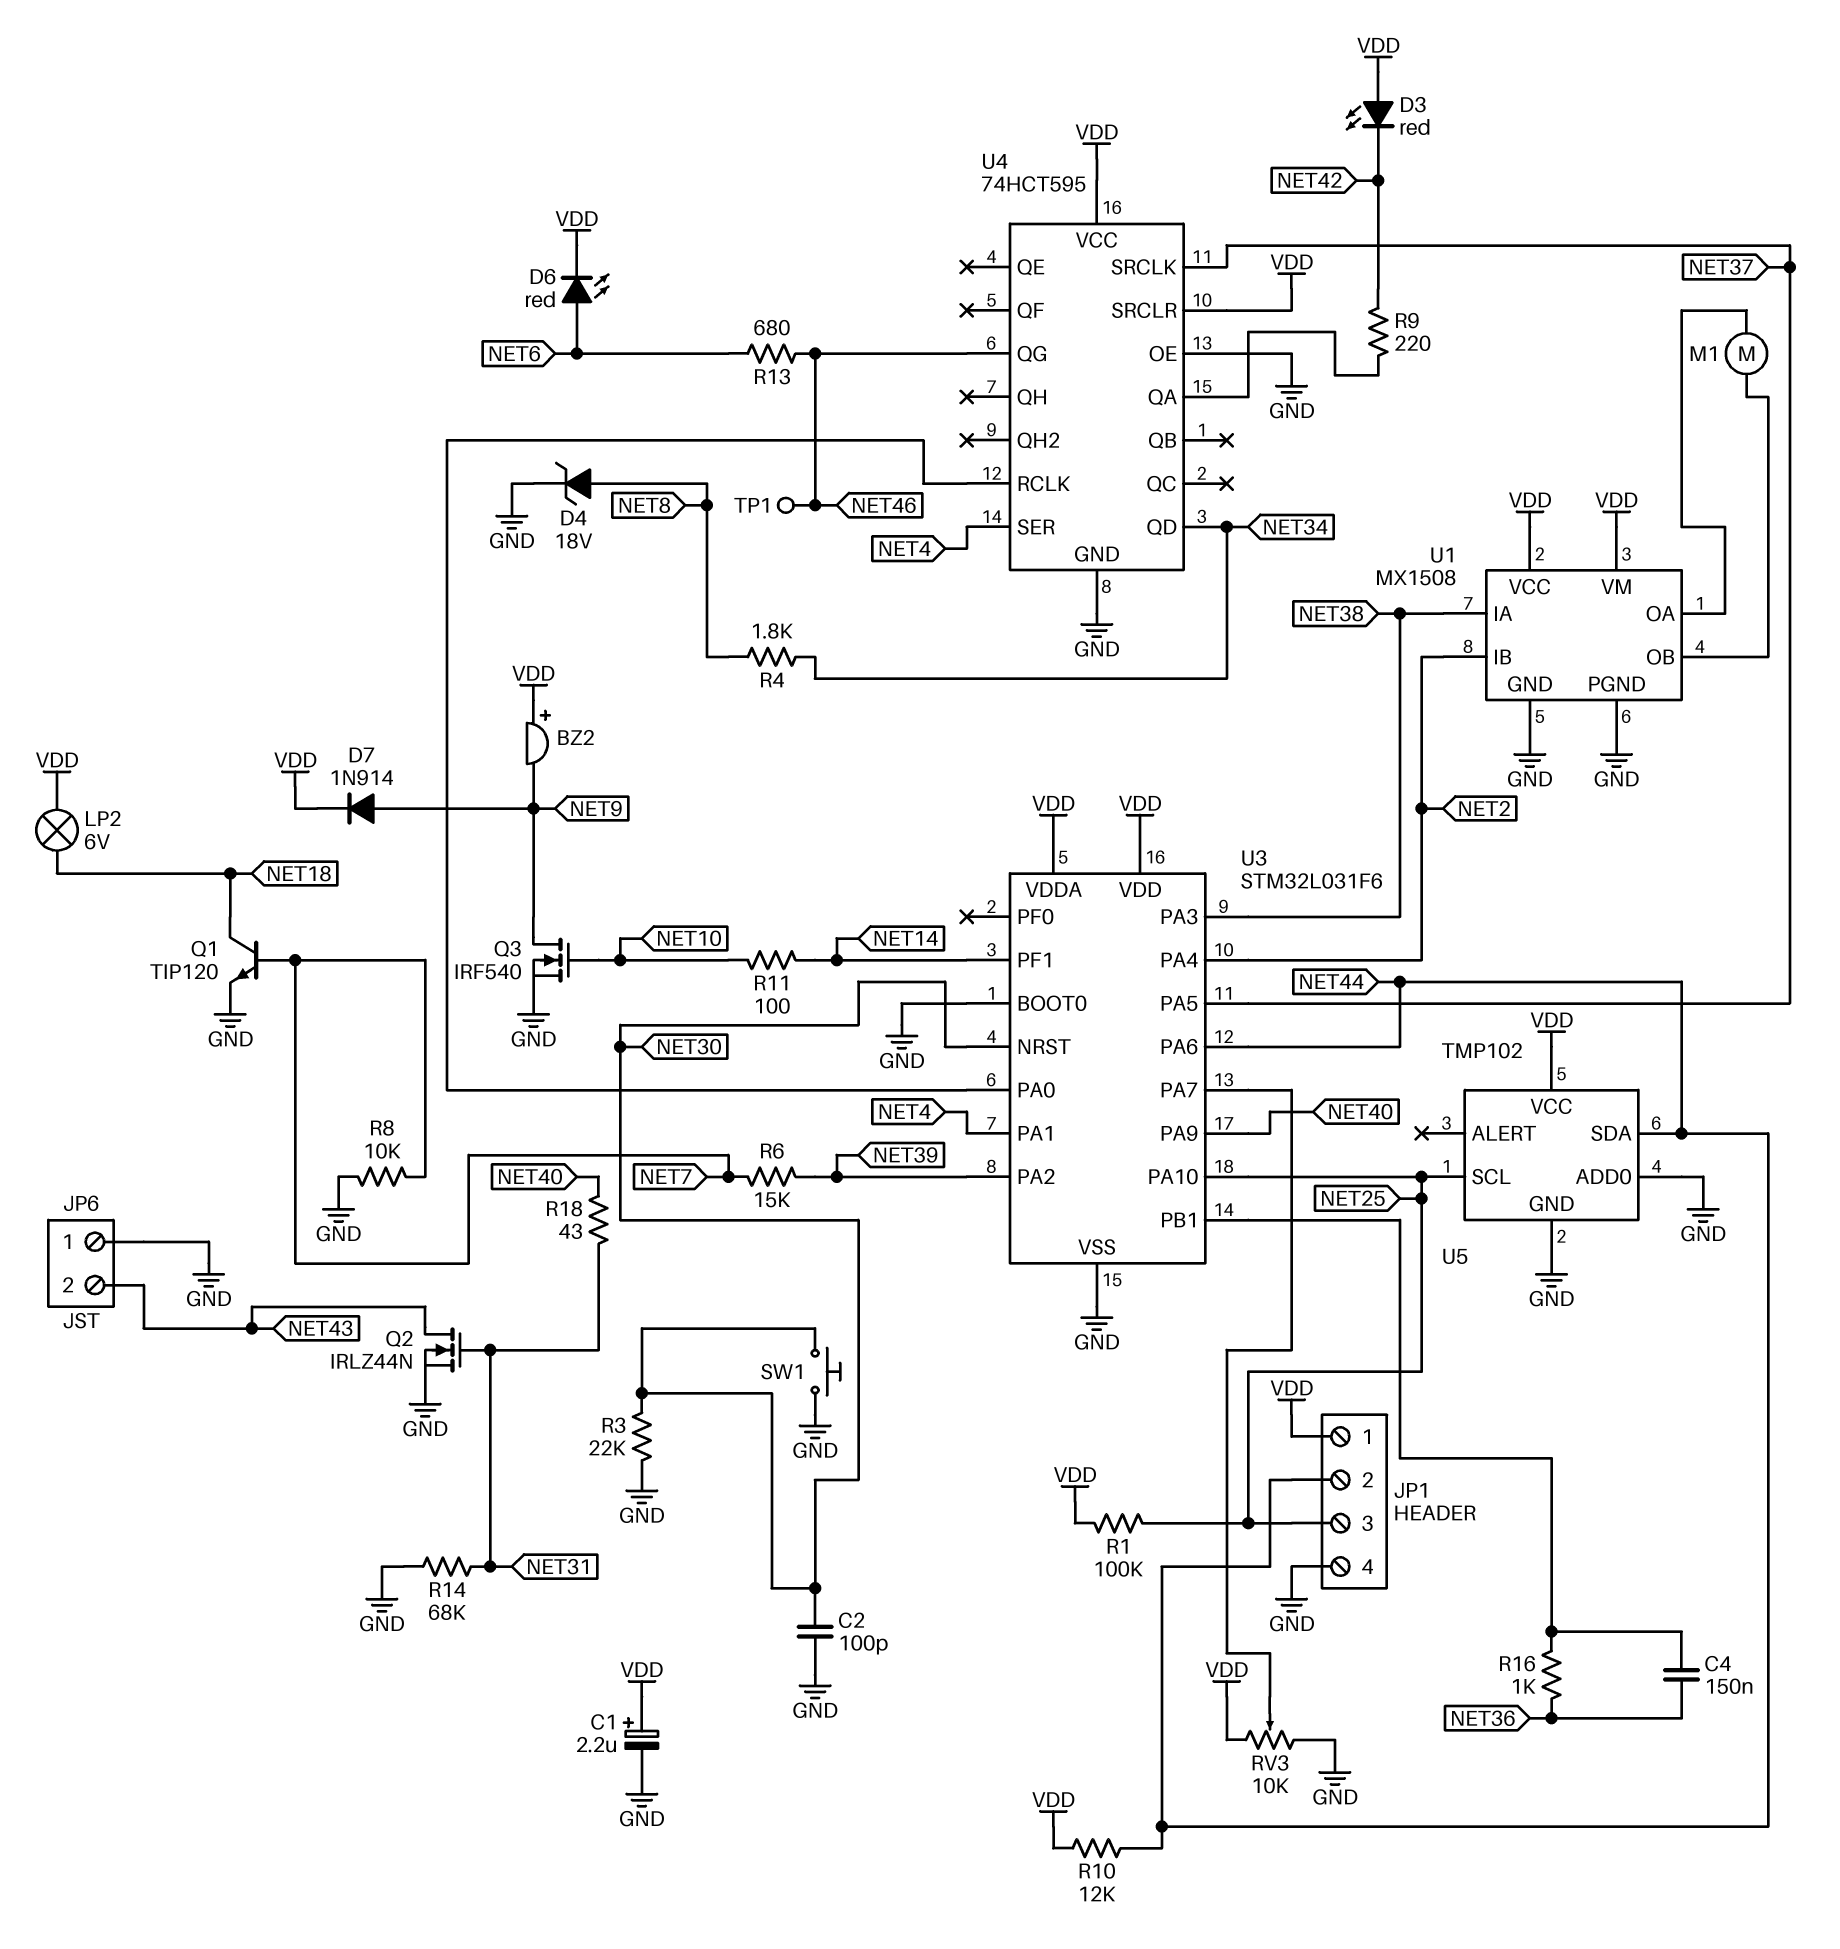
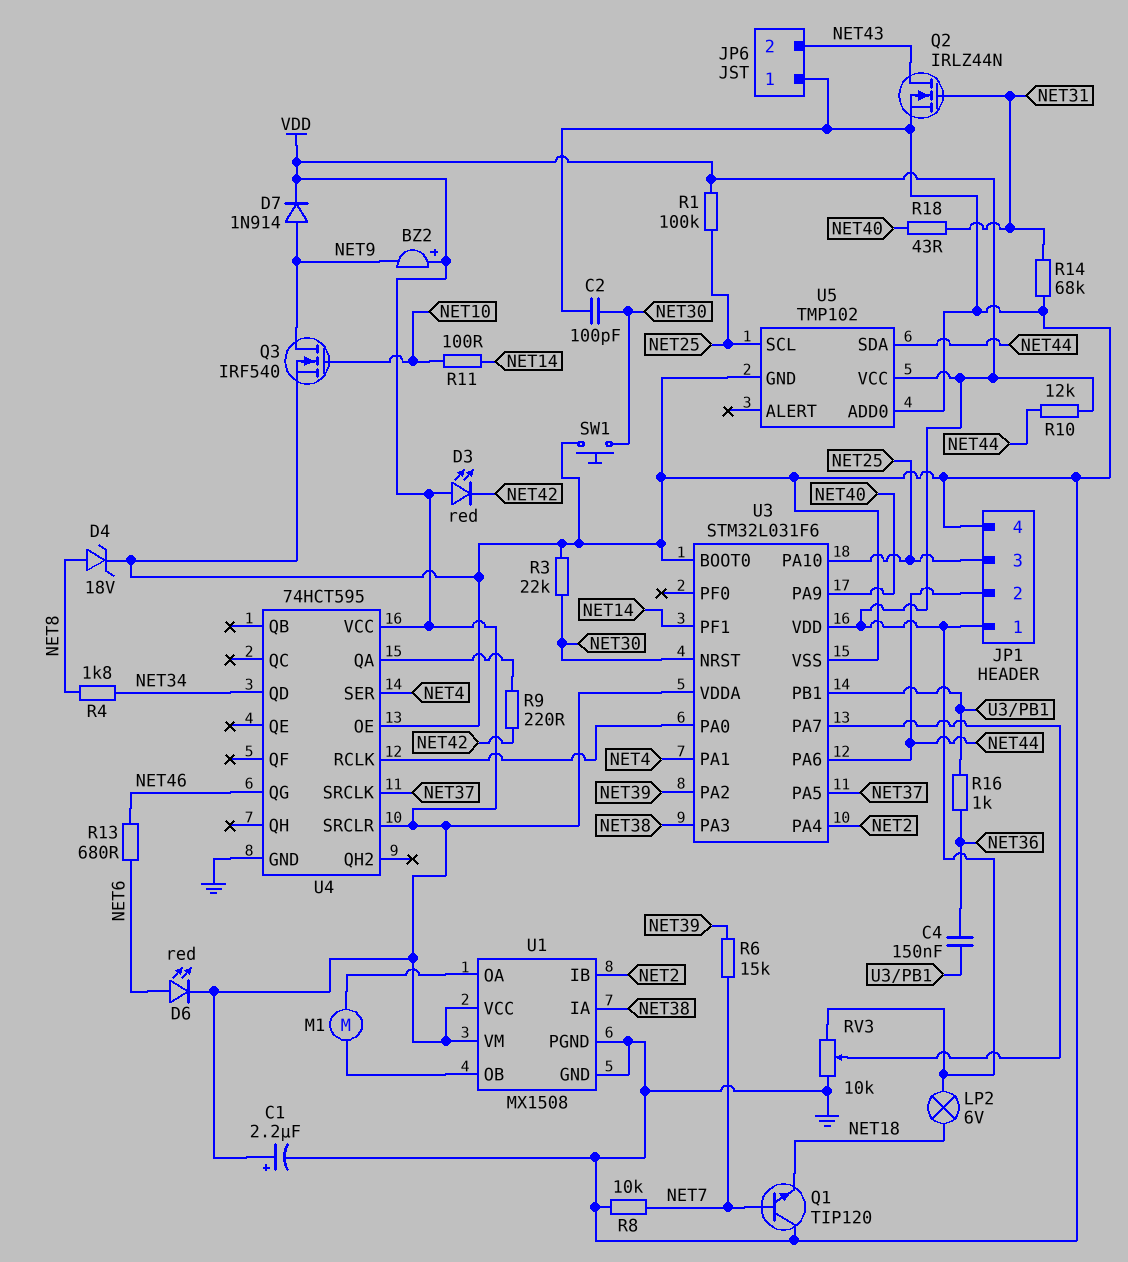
Q1: NPN TIP120 (B NET7, C NET18, E GND) -> NPN TIP120 (B NET7, C GND, E NET18)
TP1: test point (NET46) -> none

